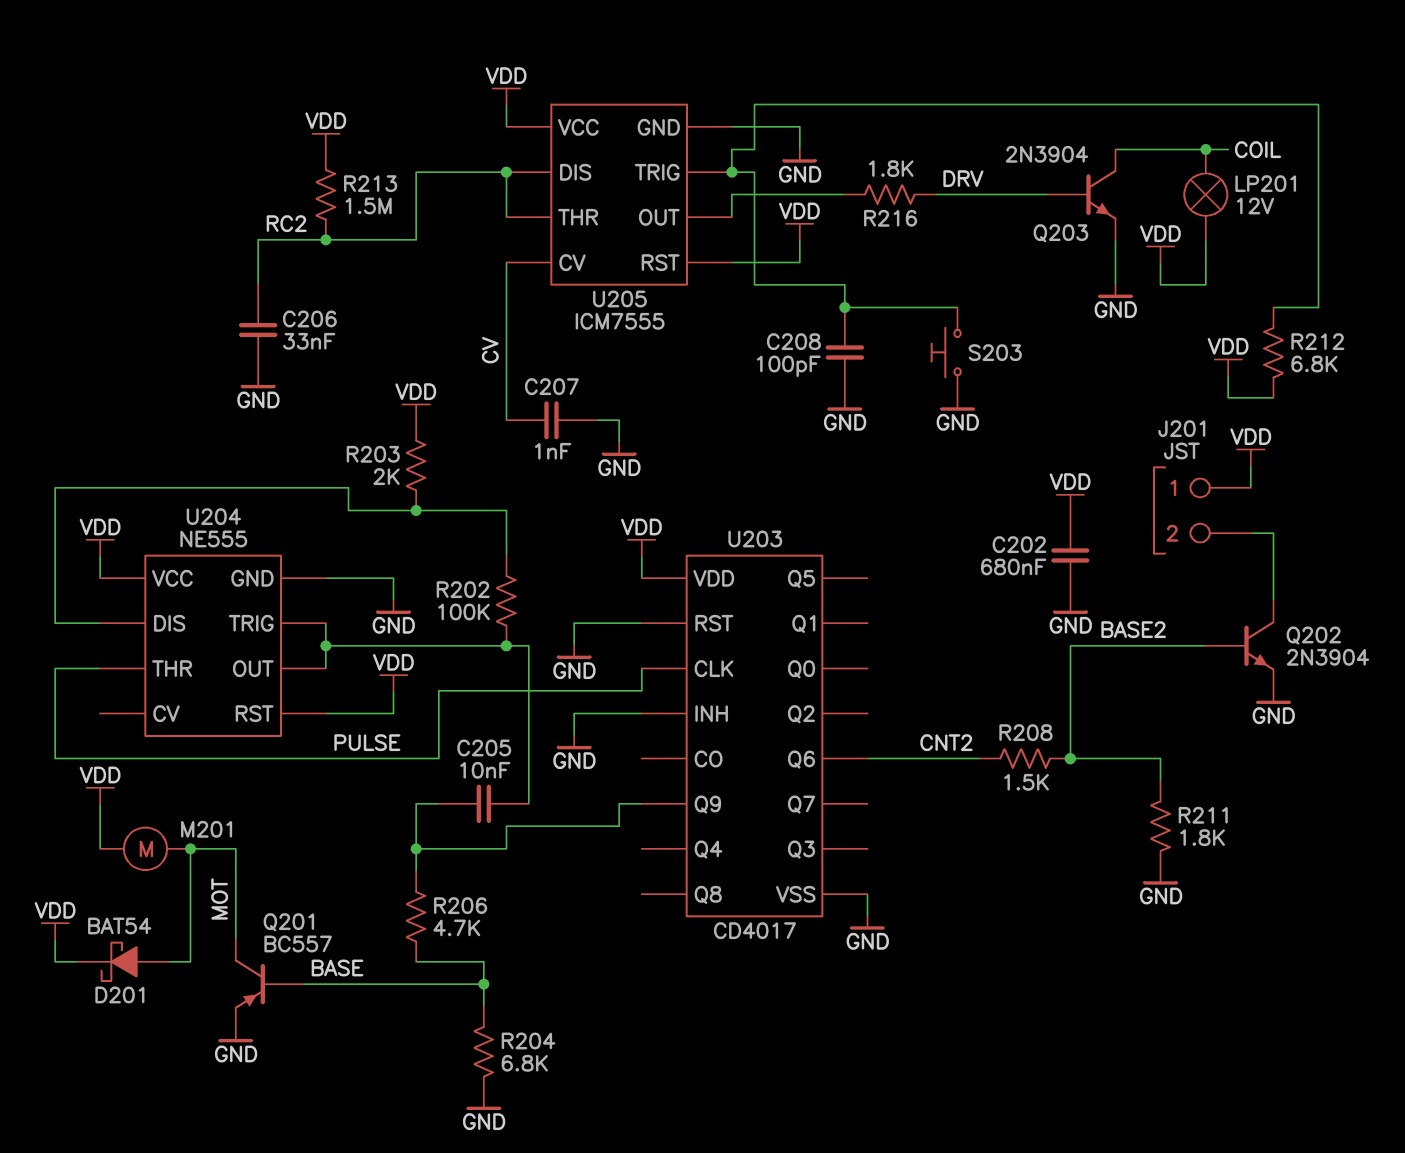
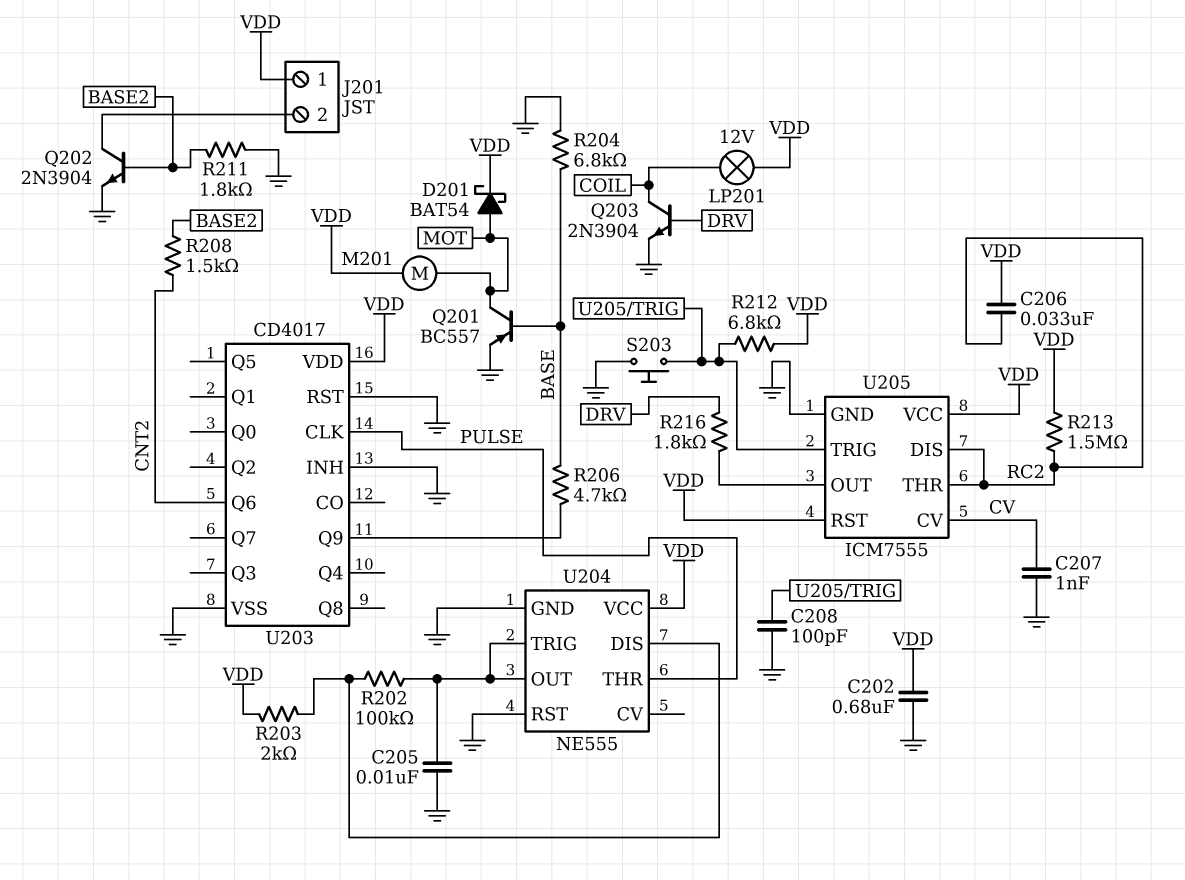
C205: 10nF (U203/Q9, U204/OUT) -> 10nF (GND, U204/OUT)
C206: 33nF (GND, RC2) -> 33nF (RC2, VDD)
U204 pin RST: VDD -> GND

